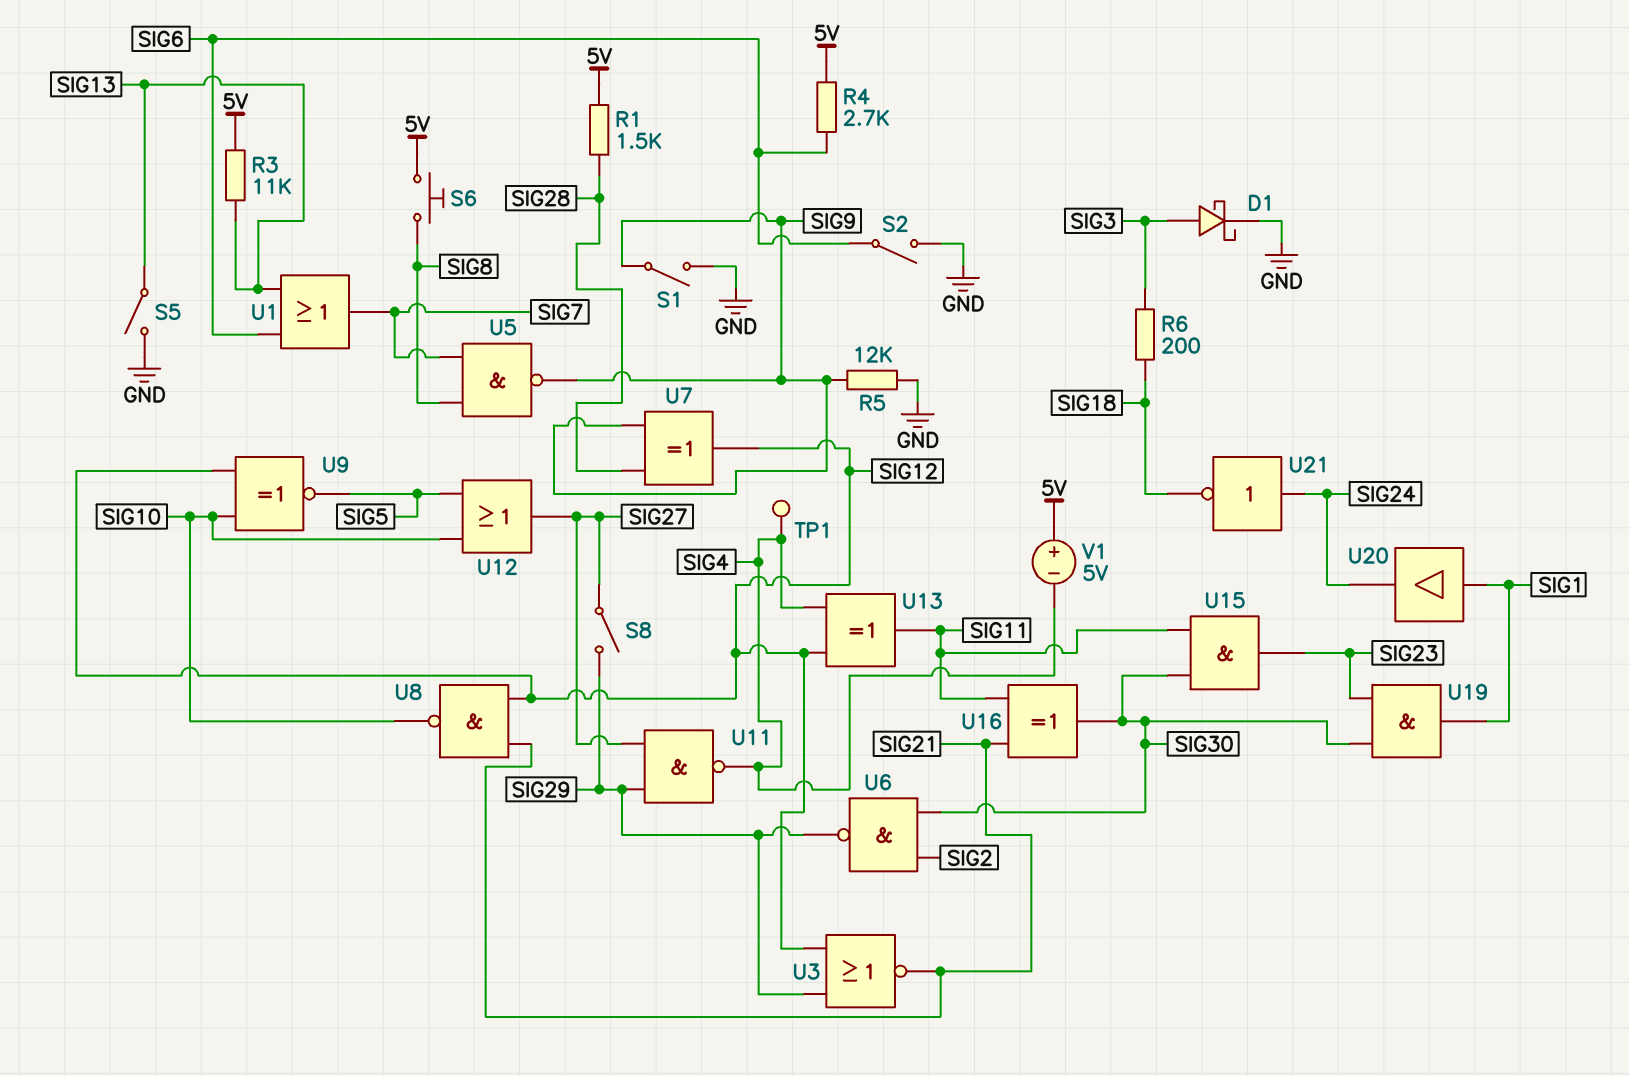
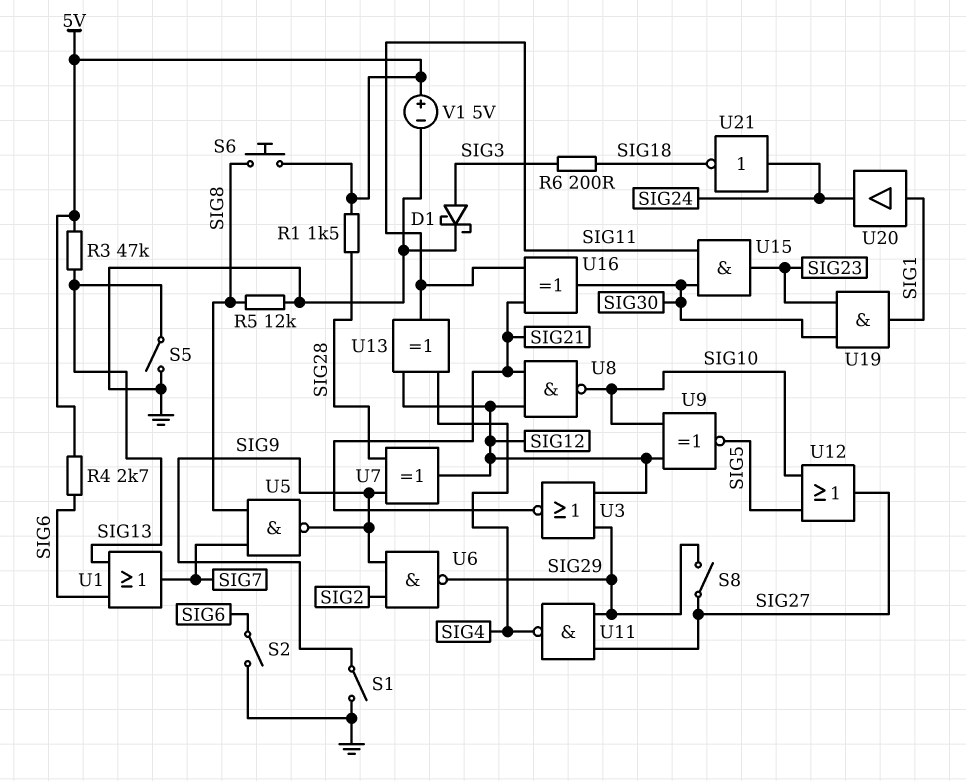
R3: 11k (5V, SIG13) -> 47k (5V, SIG13)
R5: 12k (GND, SIG9) -> 12k (GND, SIG8)
TP1: test point (SIG4) -> none
U6: NAND (in SIG2, in SIG30, out SIG29) -> NAND (in SIG2, in SIG9, out SIG29)
V1: 5V (plus 5V, minus SIG4) -> 5V (plus 5V, minus GND)

